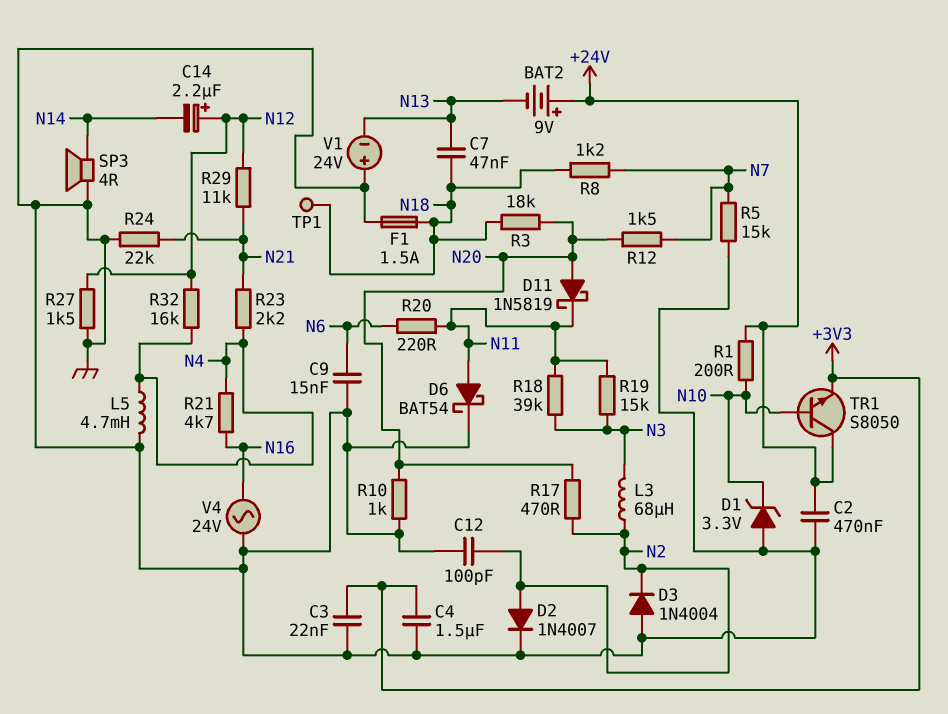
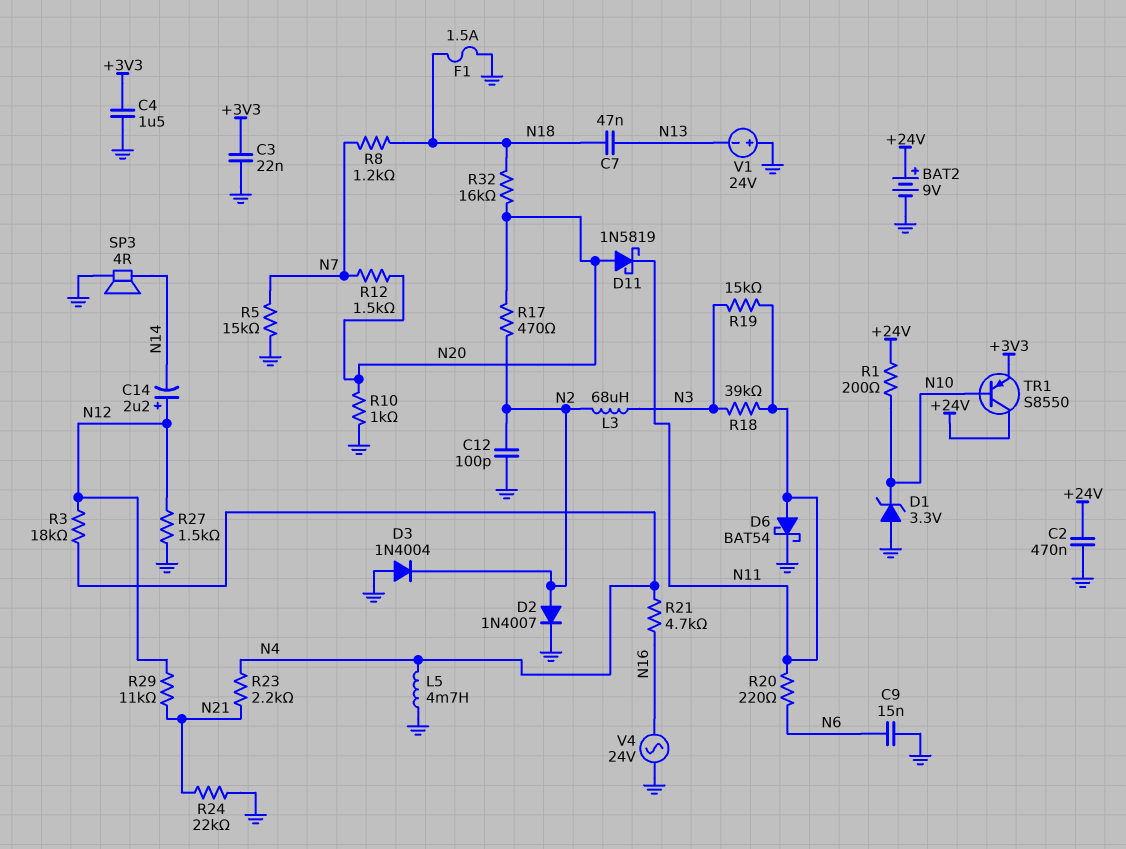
BAT2: 9V (plus +24V, minus N13) -> 9V (plus +24V, minus GND)
R3: 18k (N18, N20) -> 18k (N4, N12)
R32: 16k (N4, N12) -> 16k (N18, N20)
TP1: test point (N18) -> none
TR1: NPN S8050 (B N10, C +24V, E +3V3) -> PNP S8550 (B N10, C +24V, E +3V3)

